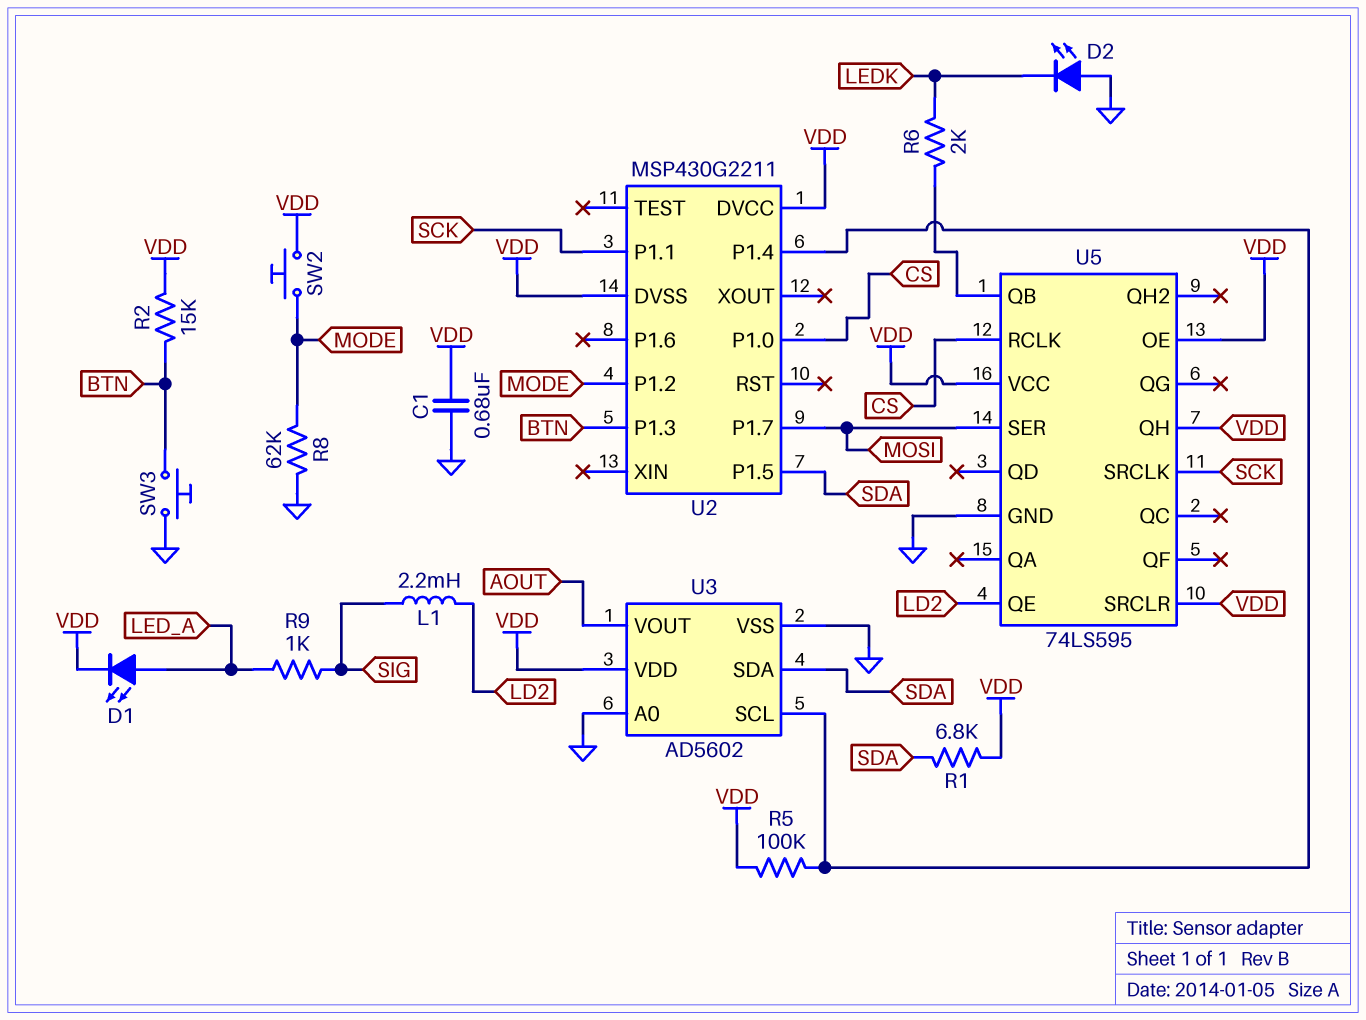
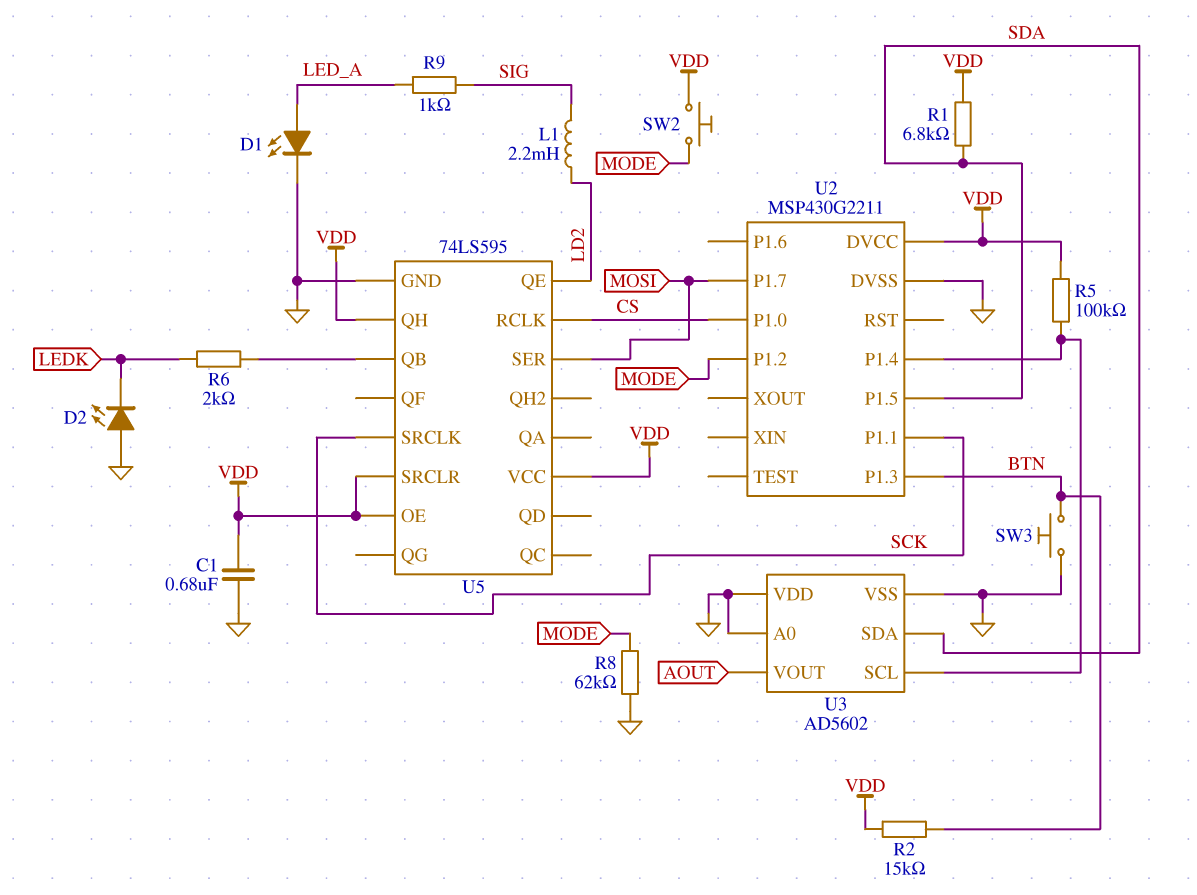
D1: LED (A LED_A, K VDD) -> LED (A LED_A, K GND)
U2 pin DVSS: VDD -> GND
U3 pin VDD: VDD -> GND

